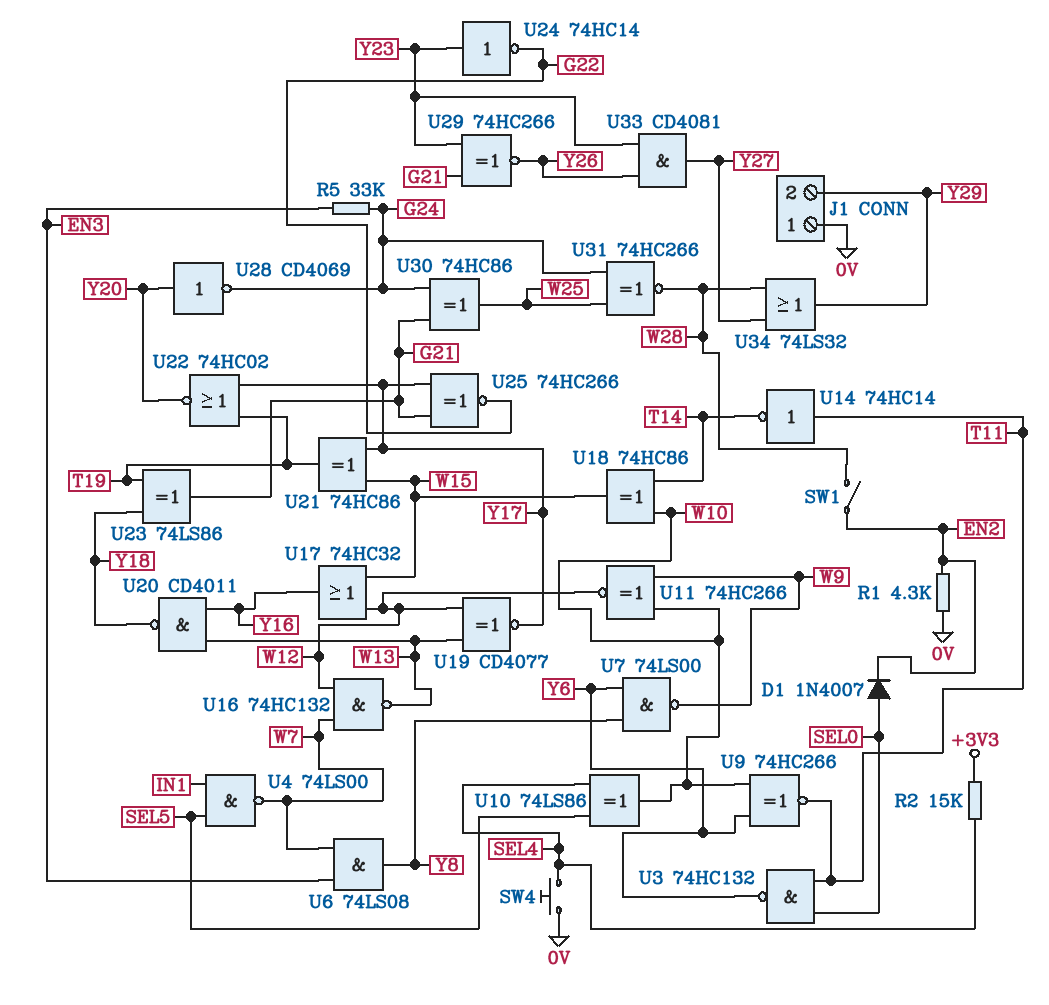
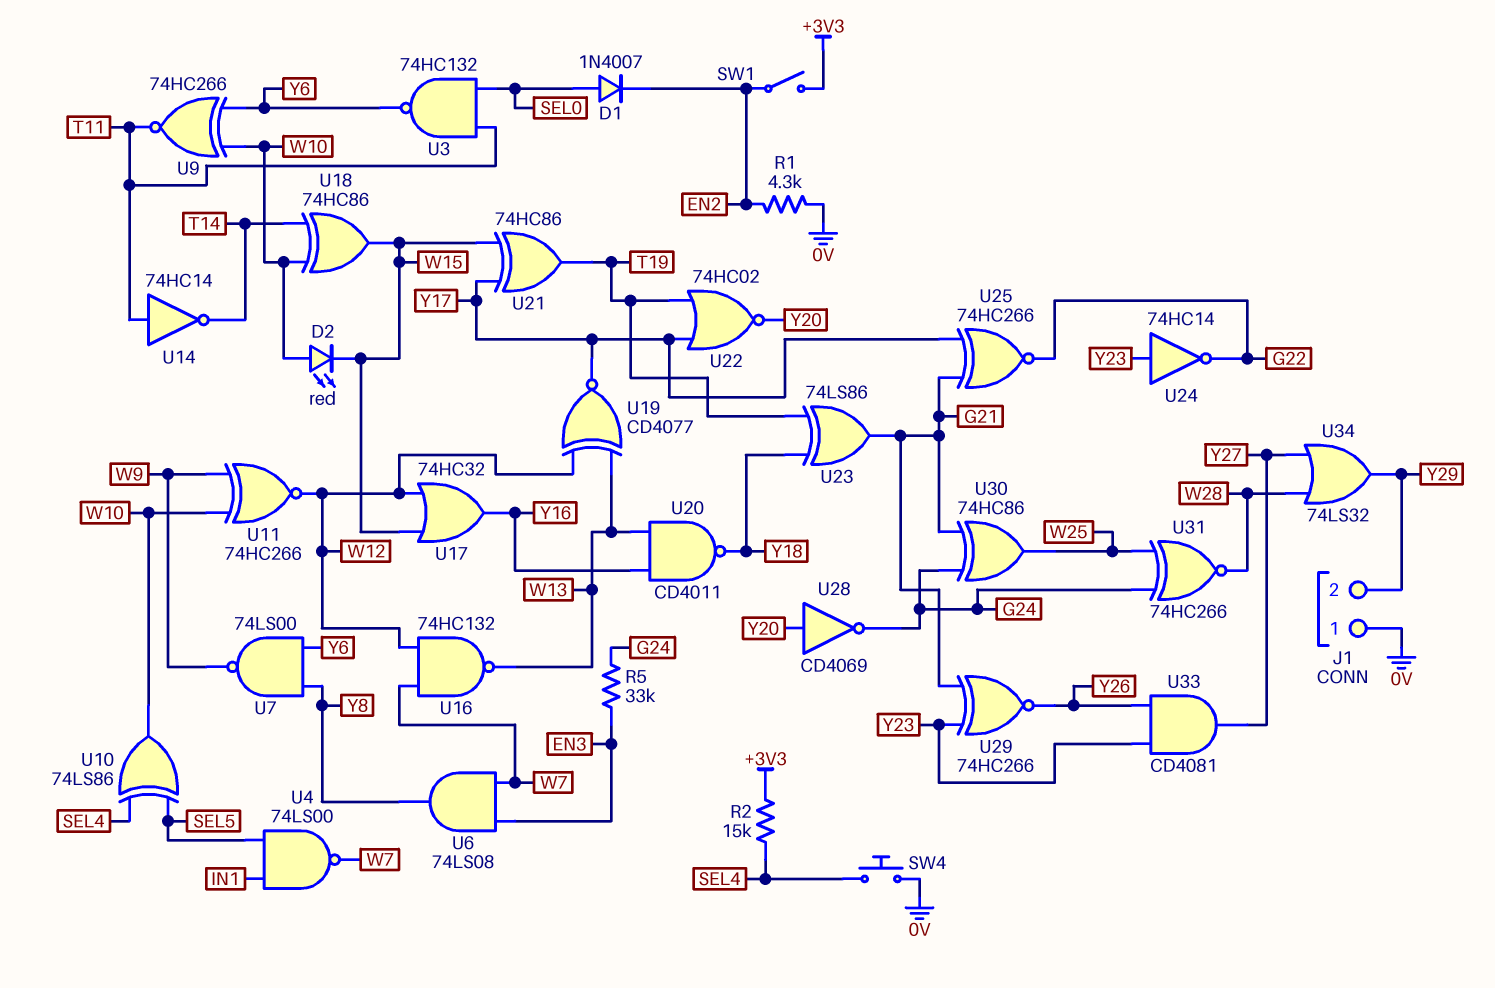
D2: none -> LED red (A W10, K W15)
SW1: switch (EN2, W28) -> switch (+3V3, EN2)

